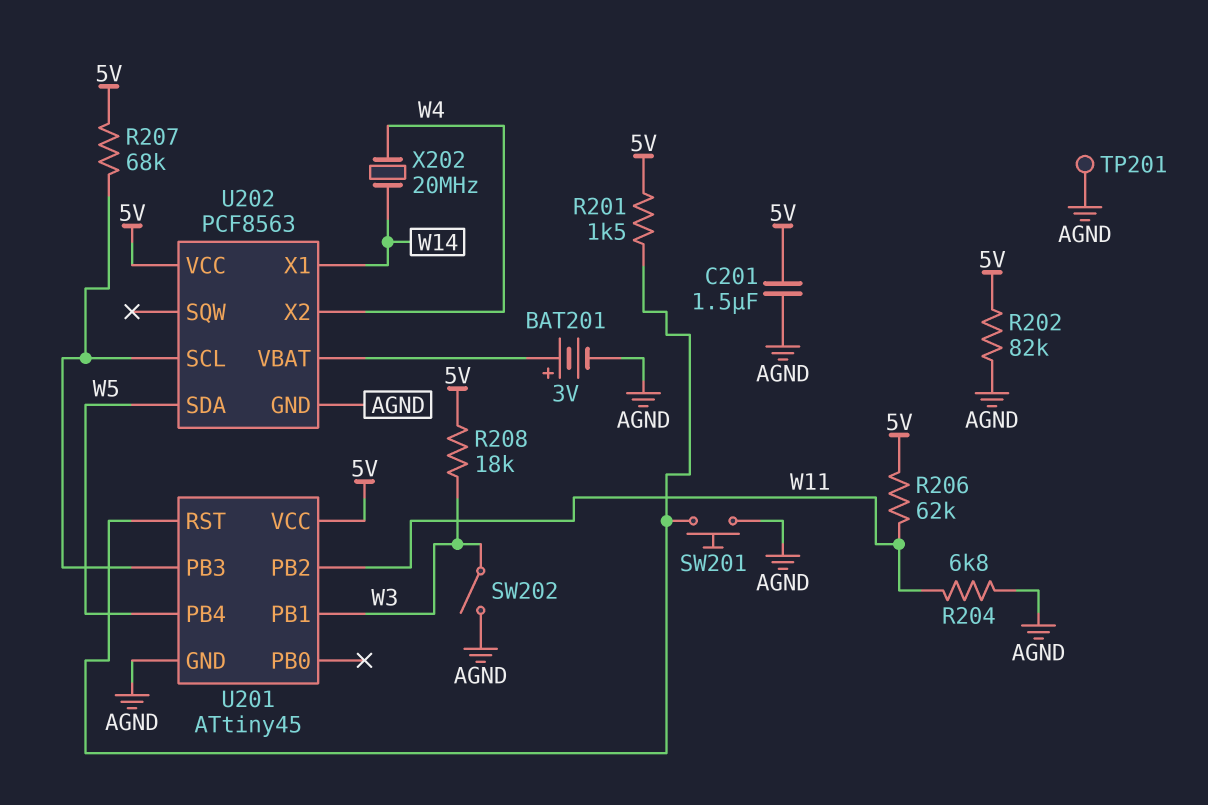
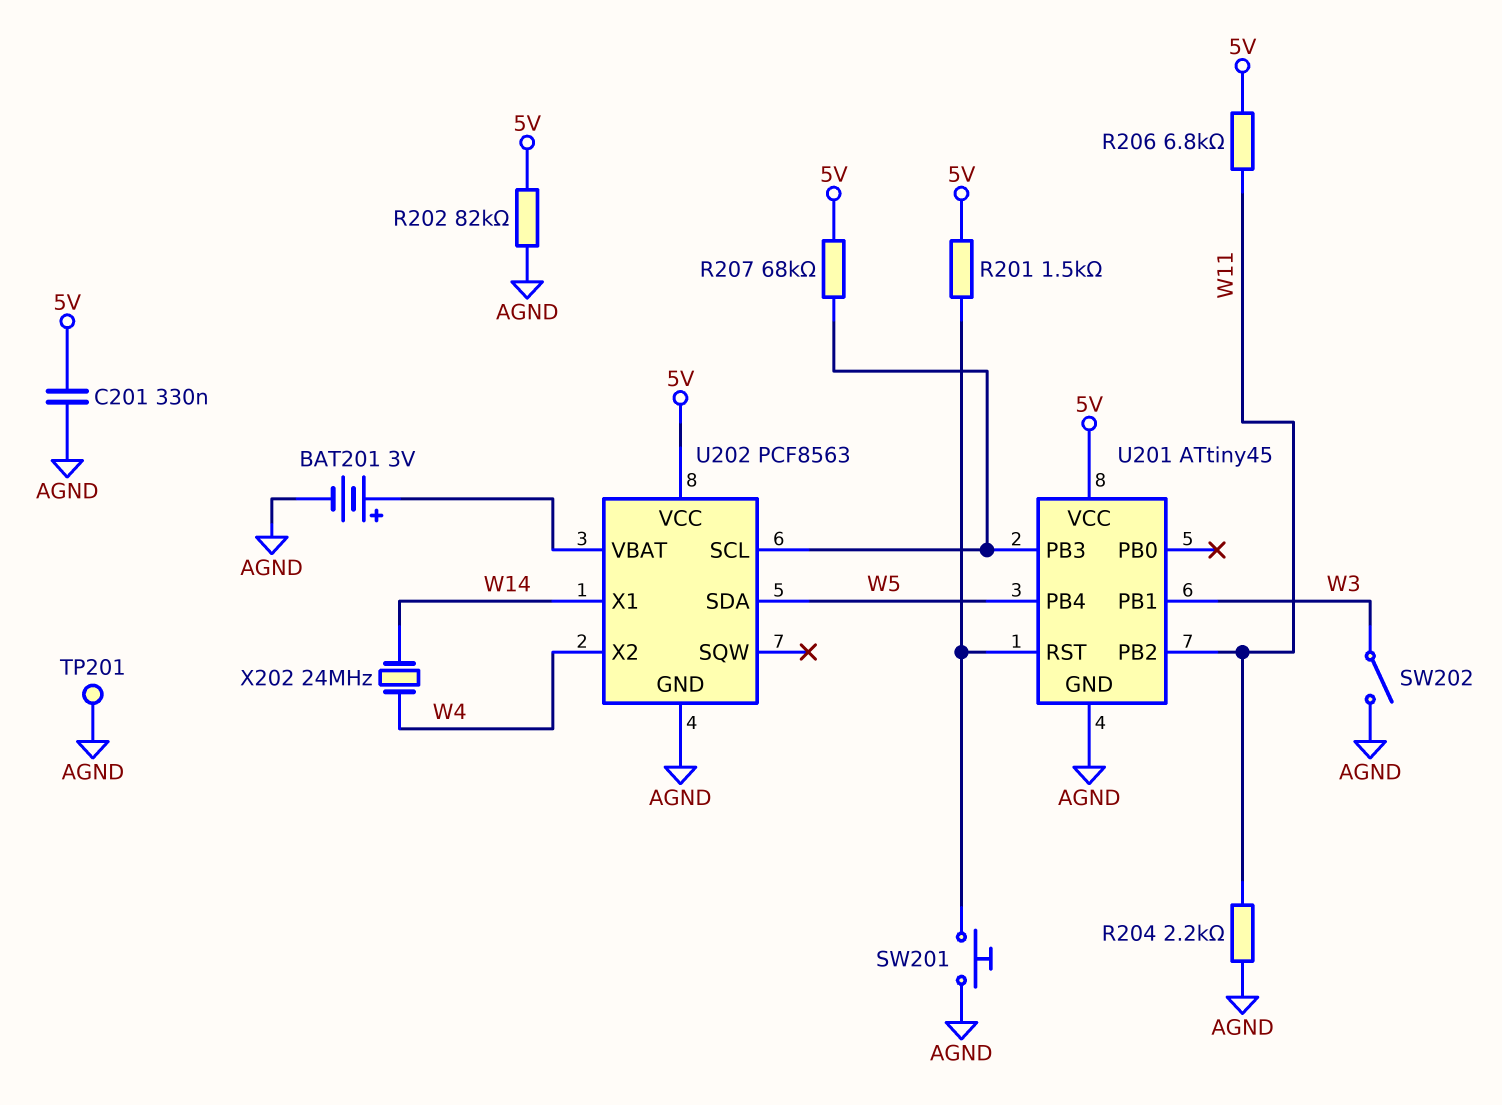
C201: 1.5uF (5V, AGND) -> 330nF (5V, AGND)
R204: 6.8k (AGND, W11) -> 2.2k (AGND, W11)
R206: 62k (5V, W11) -> 6.8k (5V, W11)
R208: 18k (5V, W3) -> none
X202: 20MHz (W4, W14) -> 24MHz (W4, W14)

